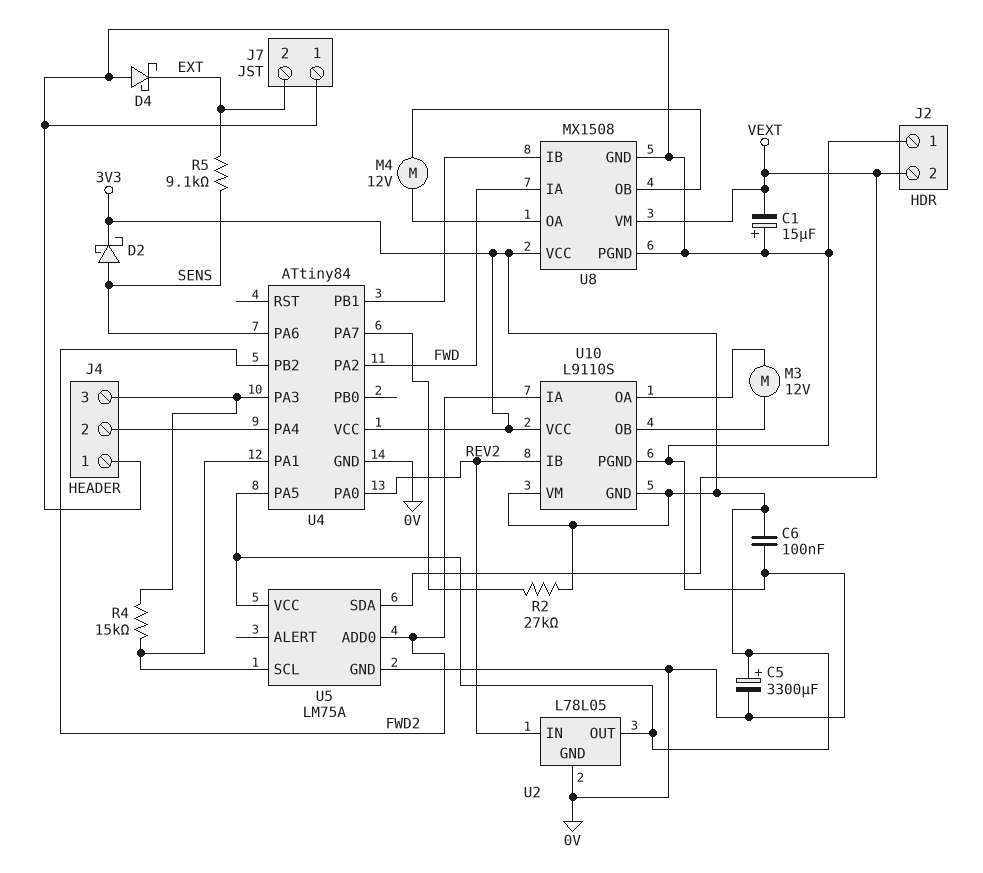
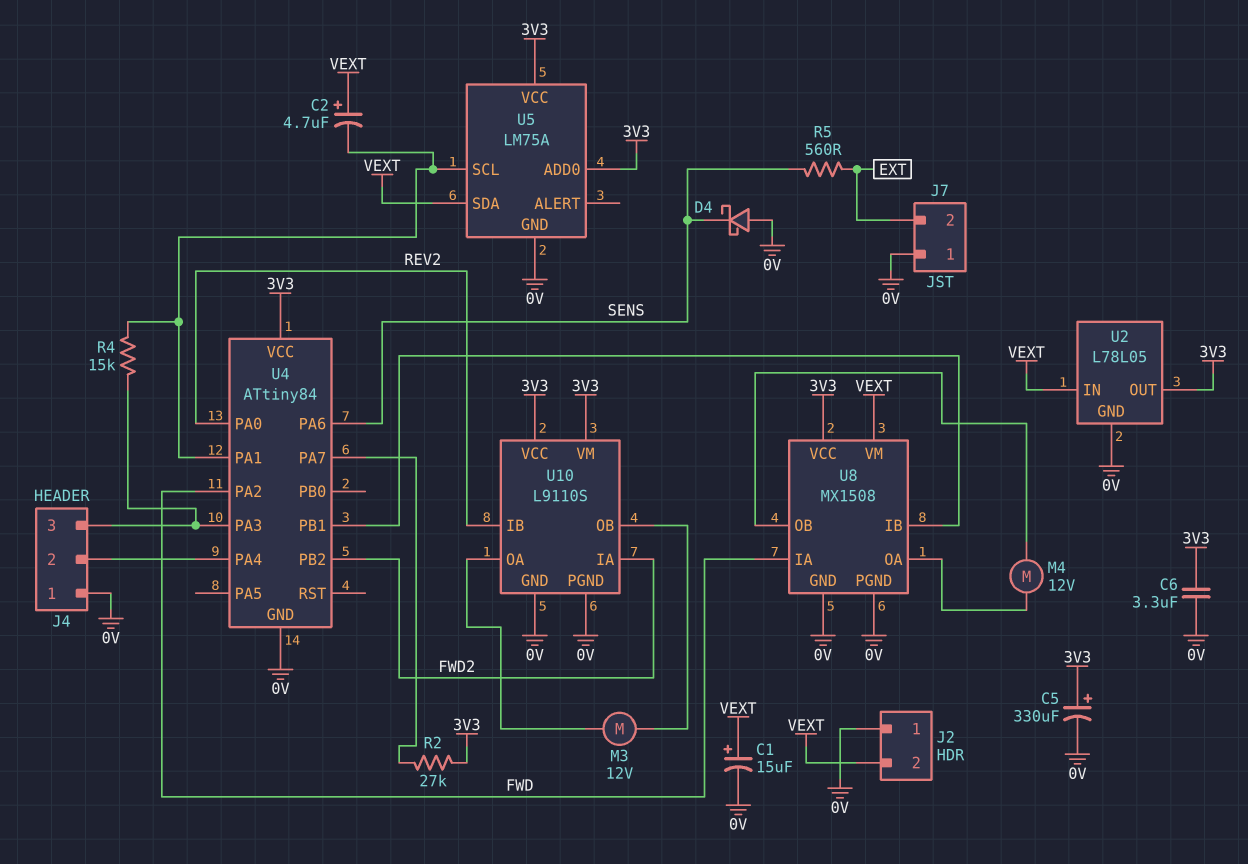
C1: 15uF (plus 0V, minus VEXT) -> 15uF (plus VEXT, minus 0V)
C2: none -> 4.7uF (plus VEXT, minus U4/PA1)
C5: 3300uF (plus 3V3, minus 0V) -> 330uF (plus 3V3, minus 0V)
C6: 100nF (0V, 3V3) -> 3.3uF (0V, 3V3)
D2: schottky (A SENS, K 3V3) -> none
D4: schottky (A 0V, K EXT) -> schottky (A 0V, K SENS)
R5: 9.1k (EXT, SENS) -> 560 (EXT, SENS)
U2 pin IN: REV2 -> VEXT
U4 pin PA5: 3V3 -> none
U5 pin ADD0: FWD2 -> 3V3
U10 pin GND: 3V3 -> 0V

